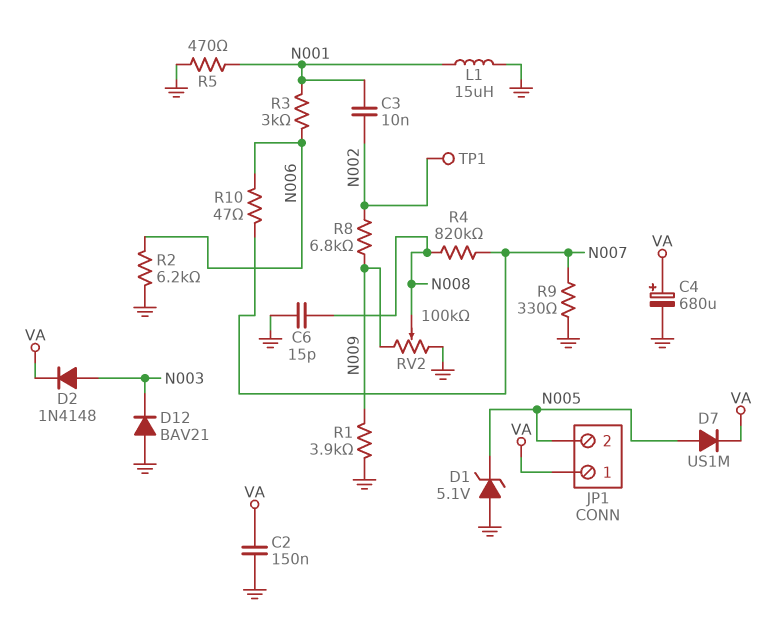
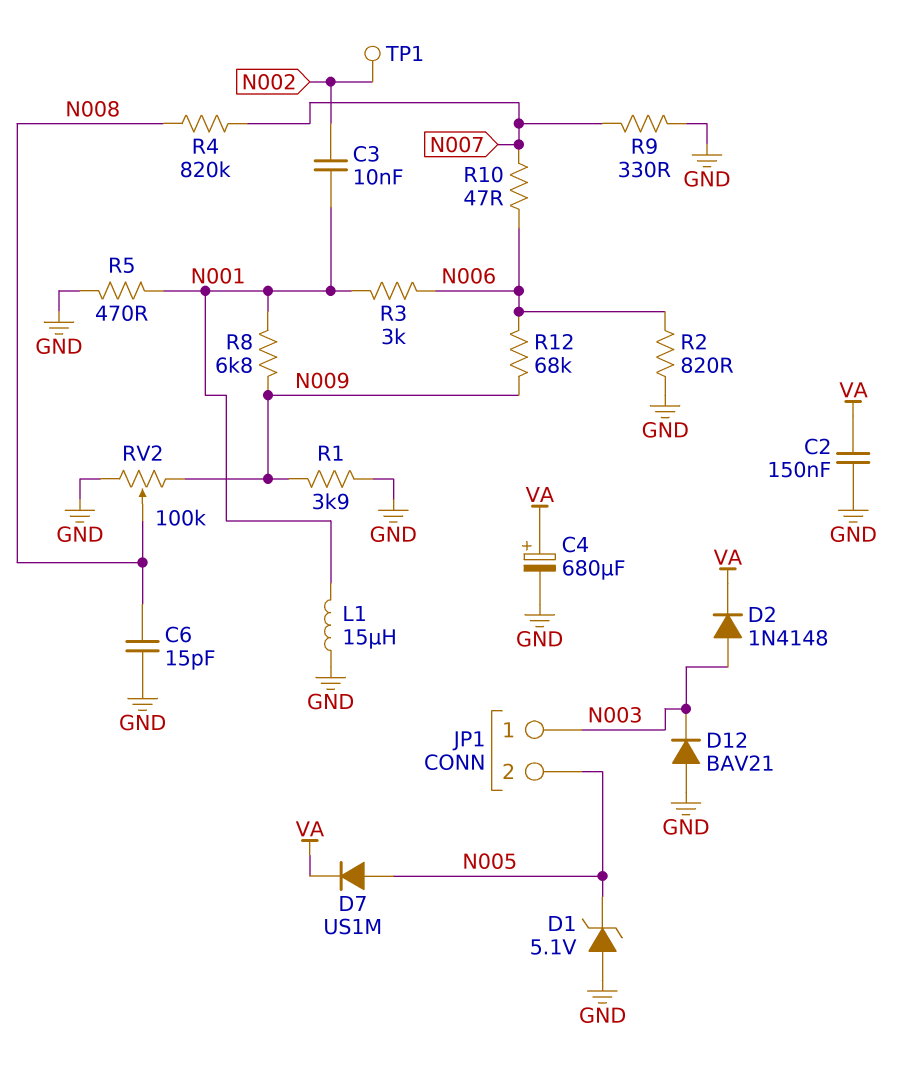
JP1 pin 1: VA -> N003
R2: 6.2k (GND, N006) -> 820 (GND, N006)
R8: 6.8k (N002, N009) -> 6.8k (N001, N009)
R12: none -> 68k (N006, N009)

